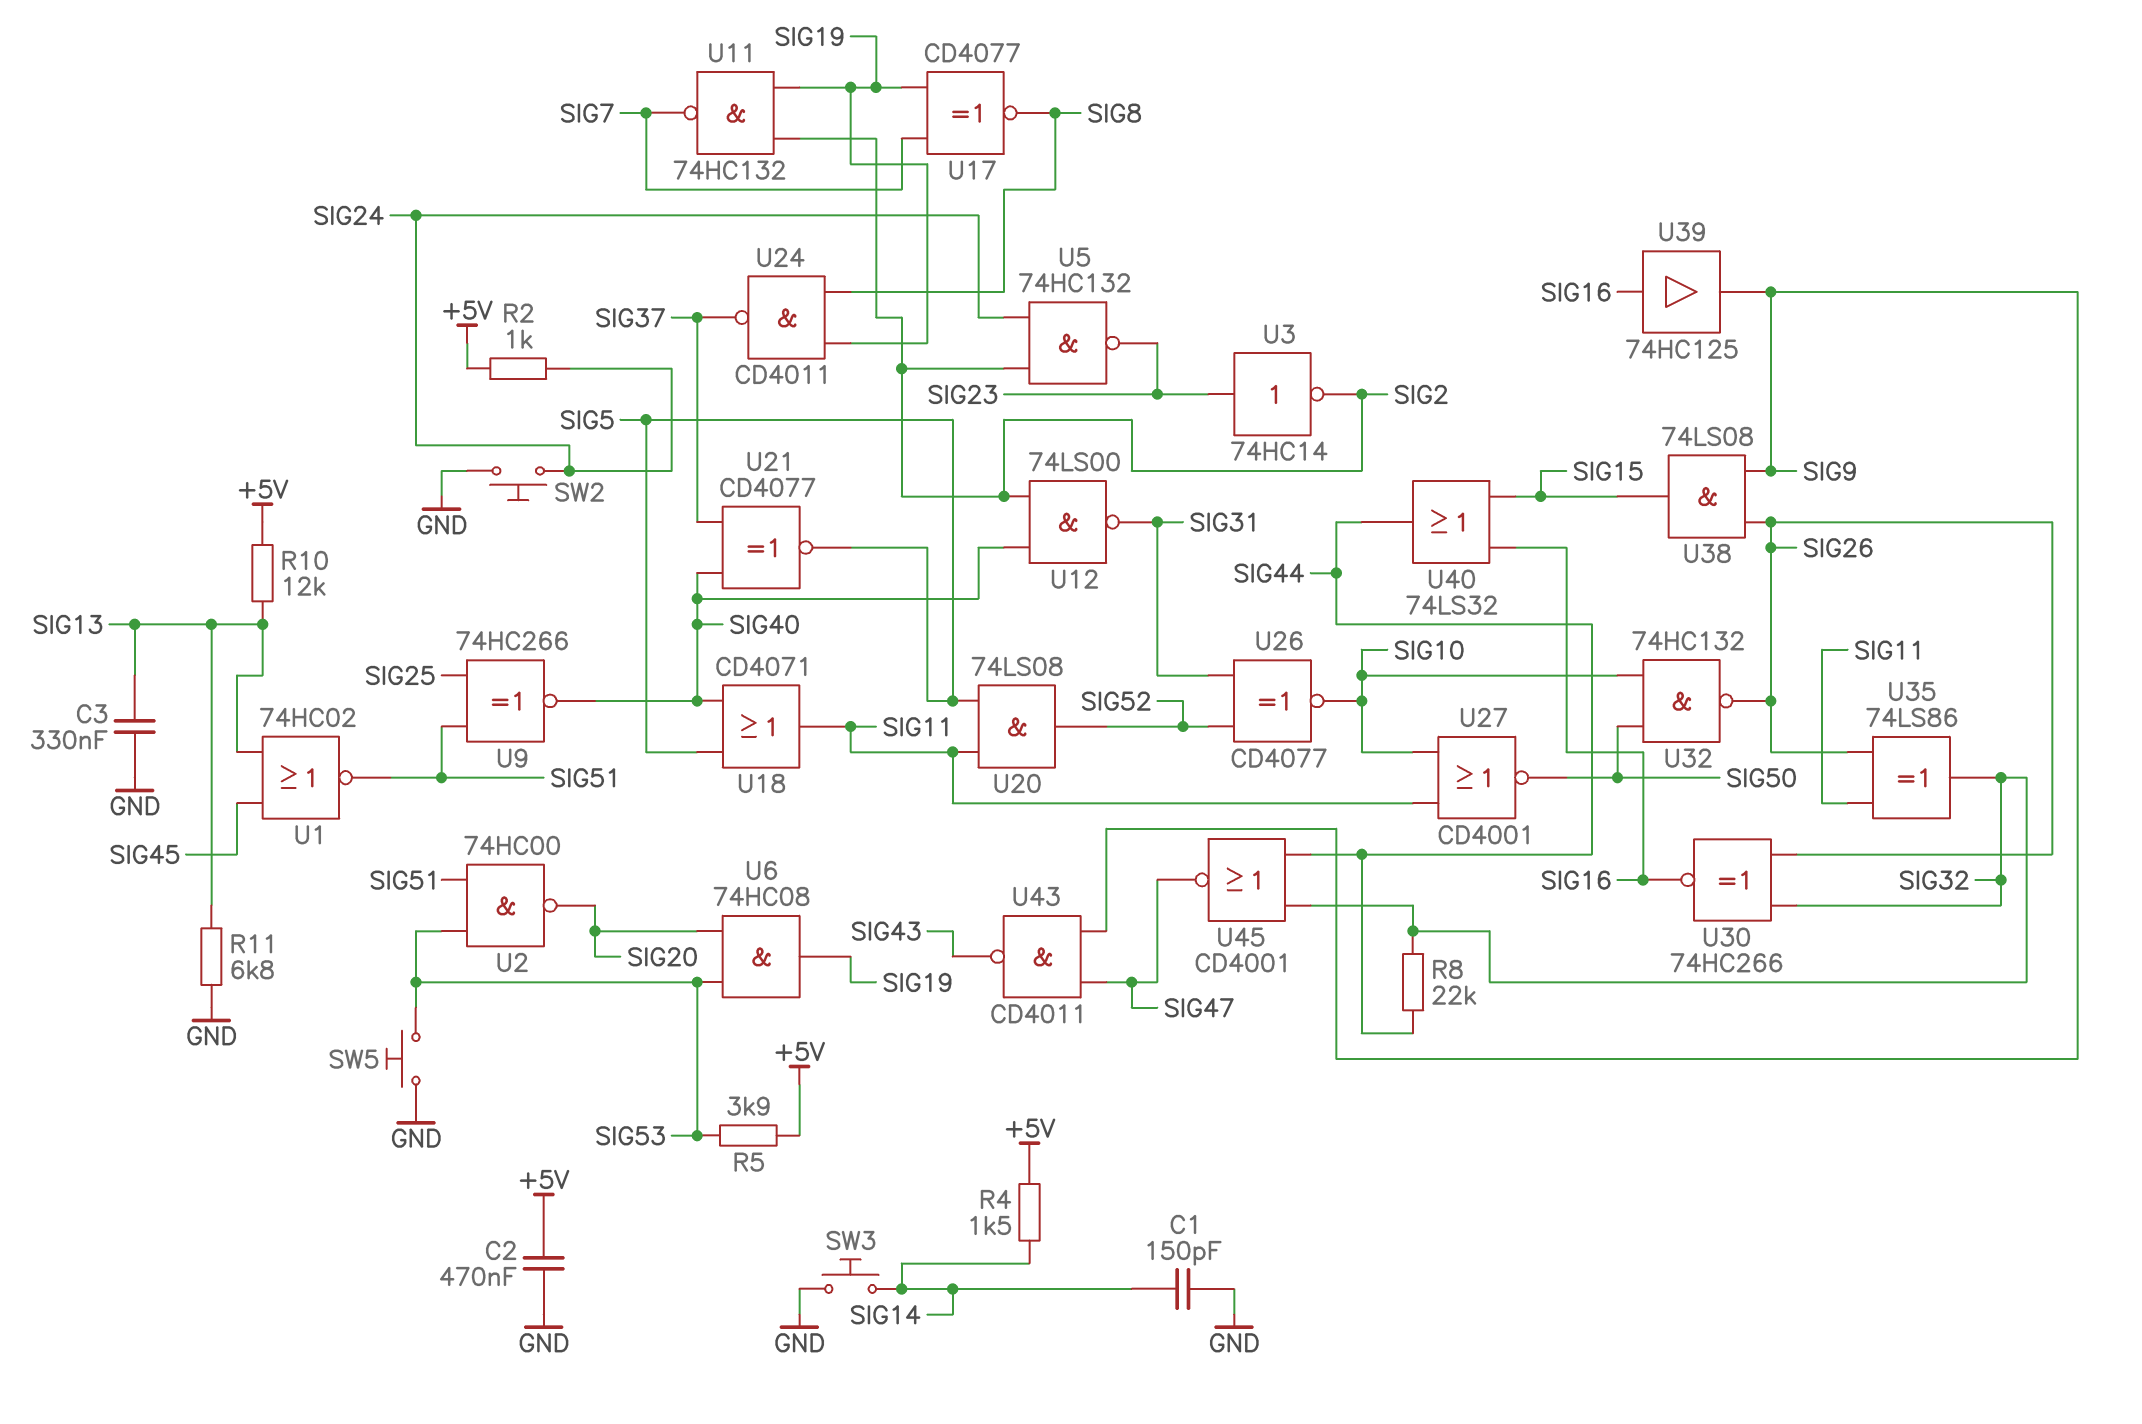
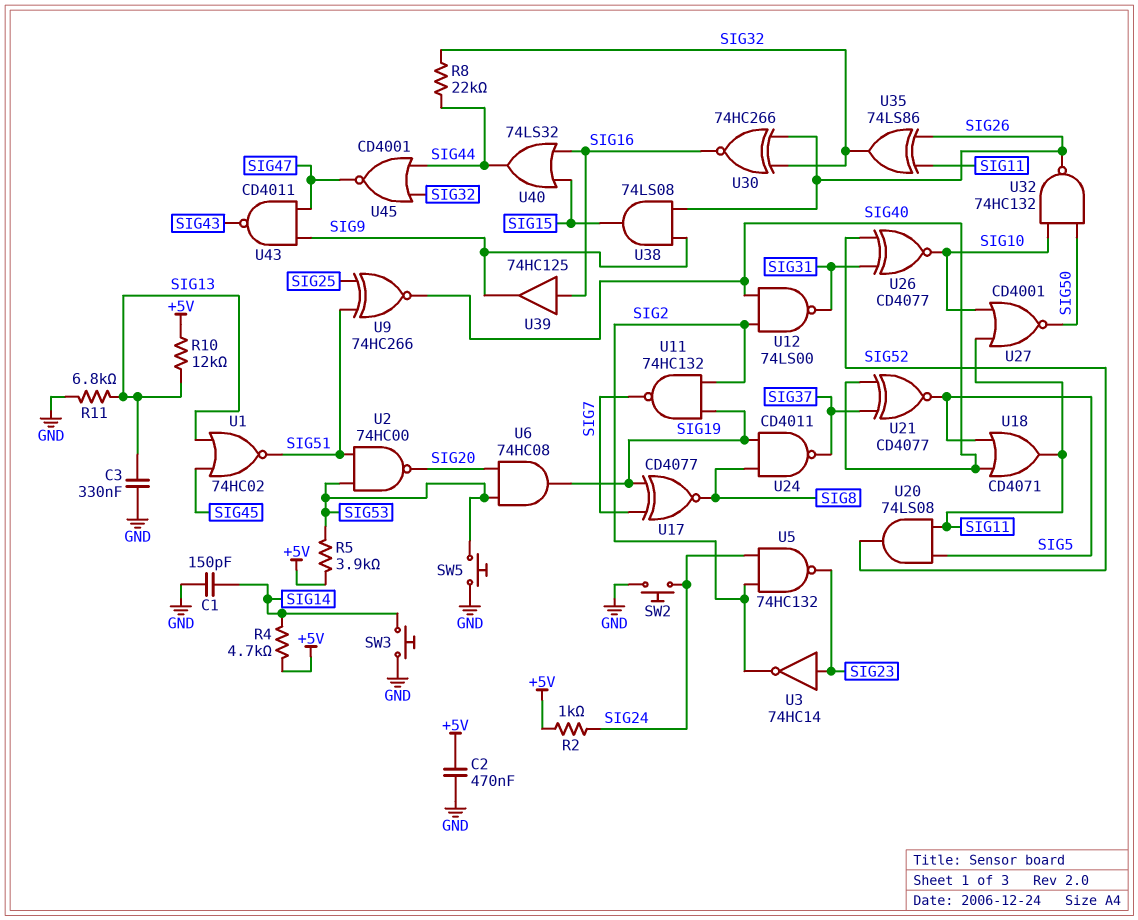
R4: 1.5k (+5V, SIG14) -> 4.7k (+5V, SIG14)

